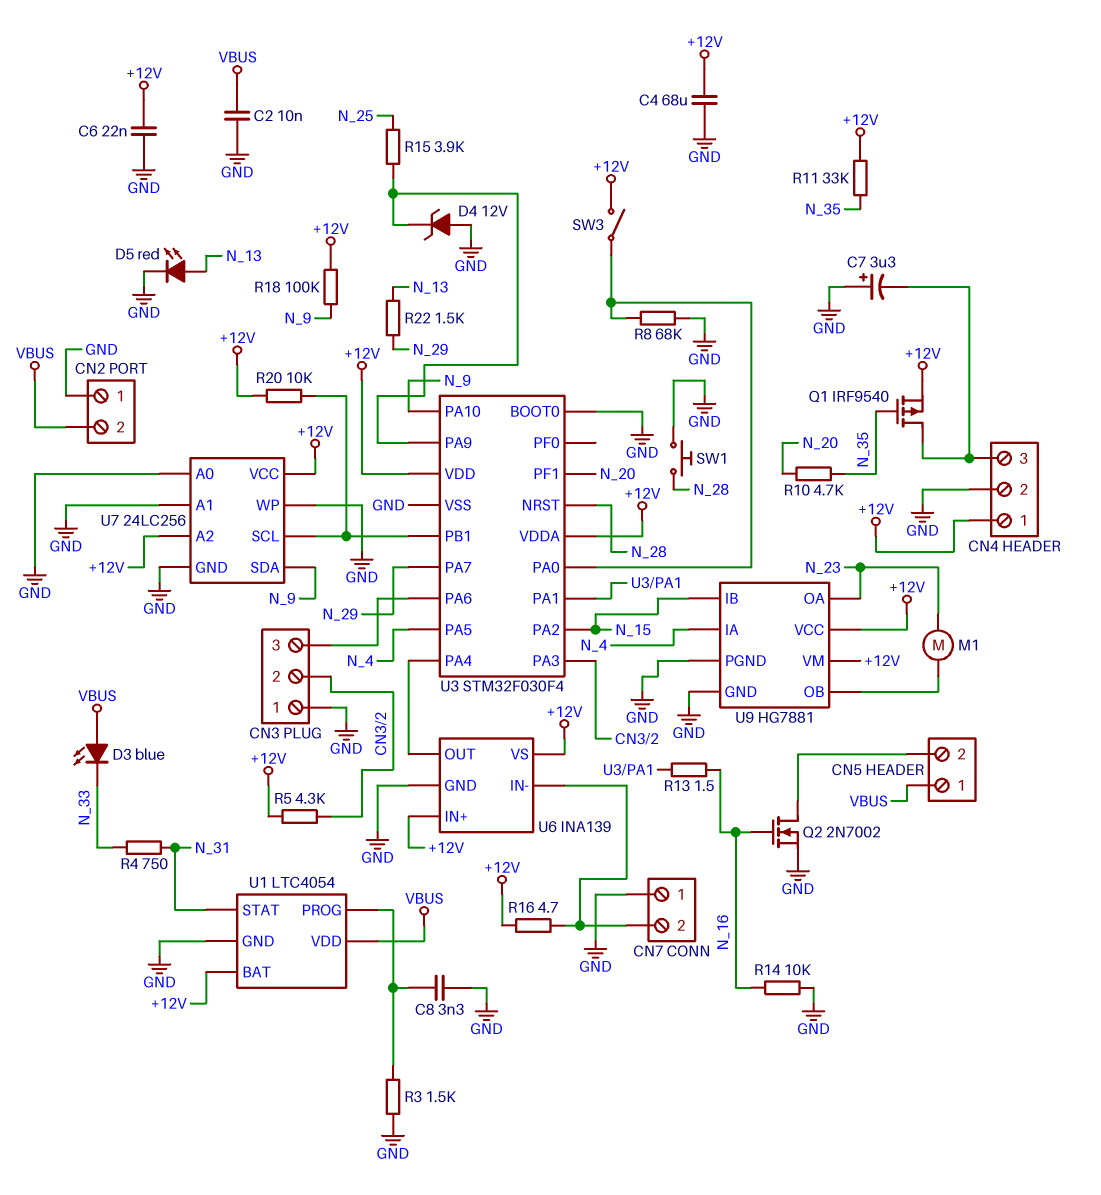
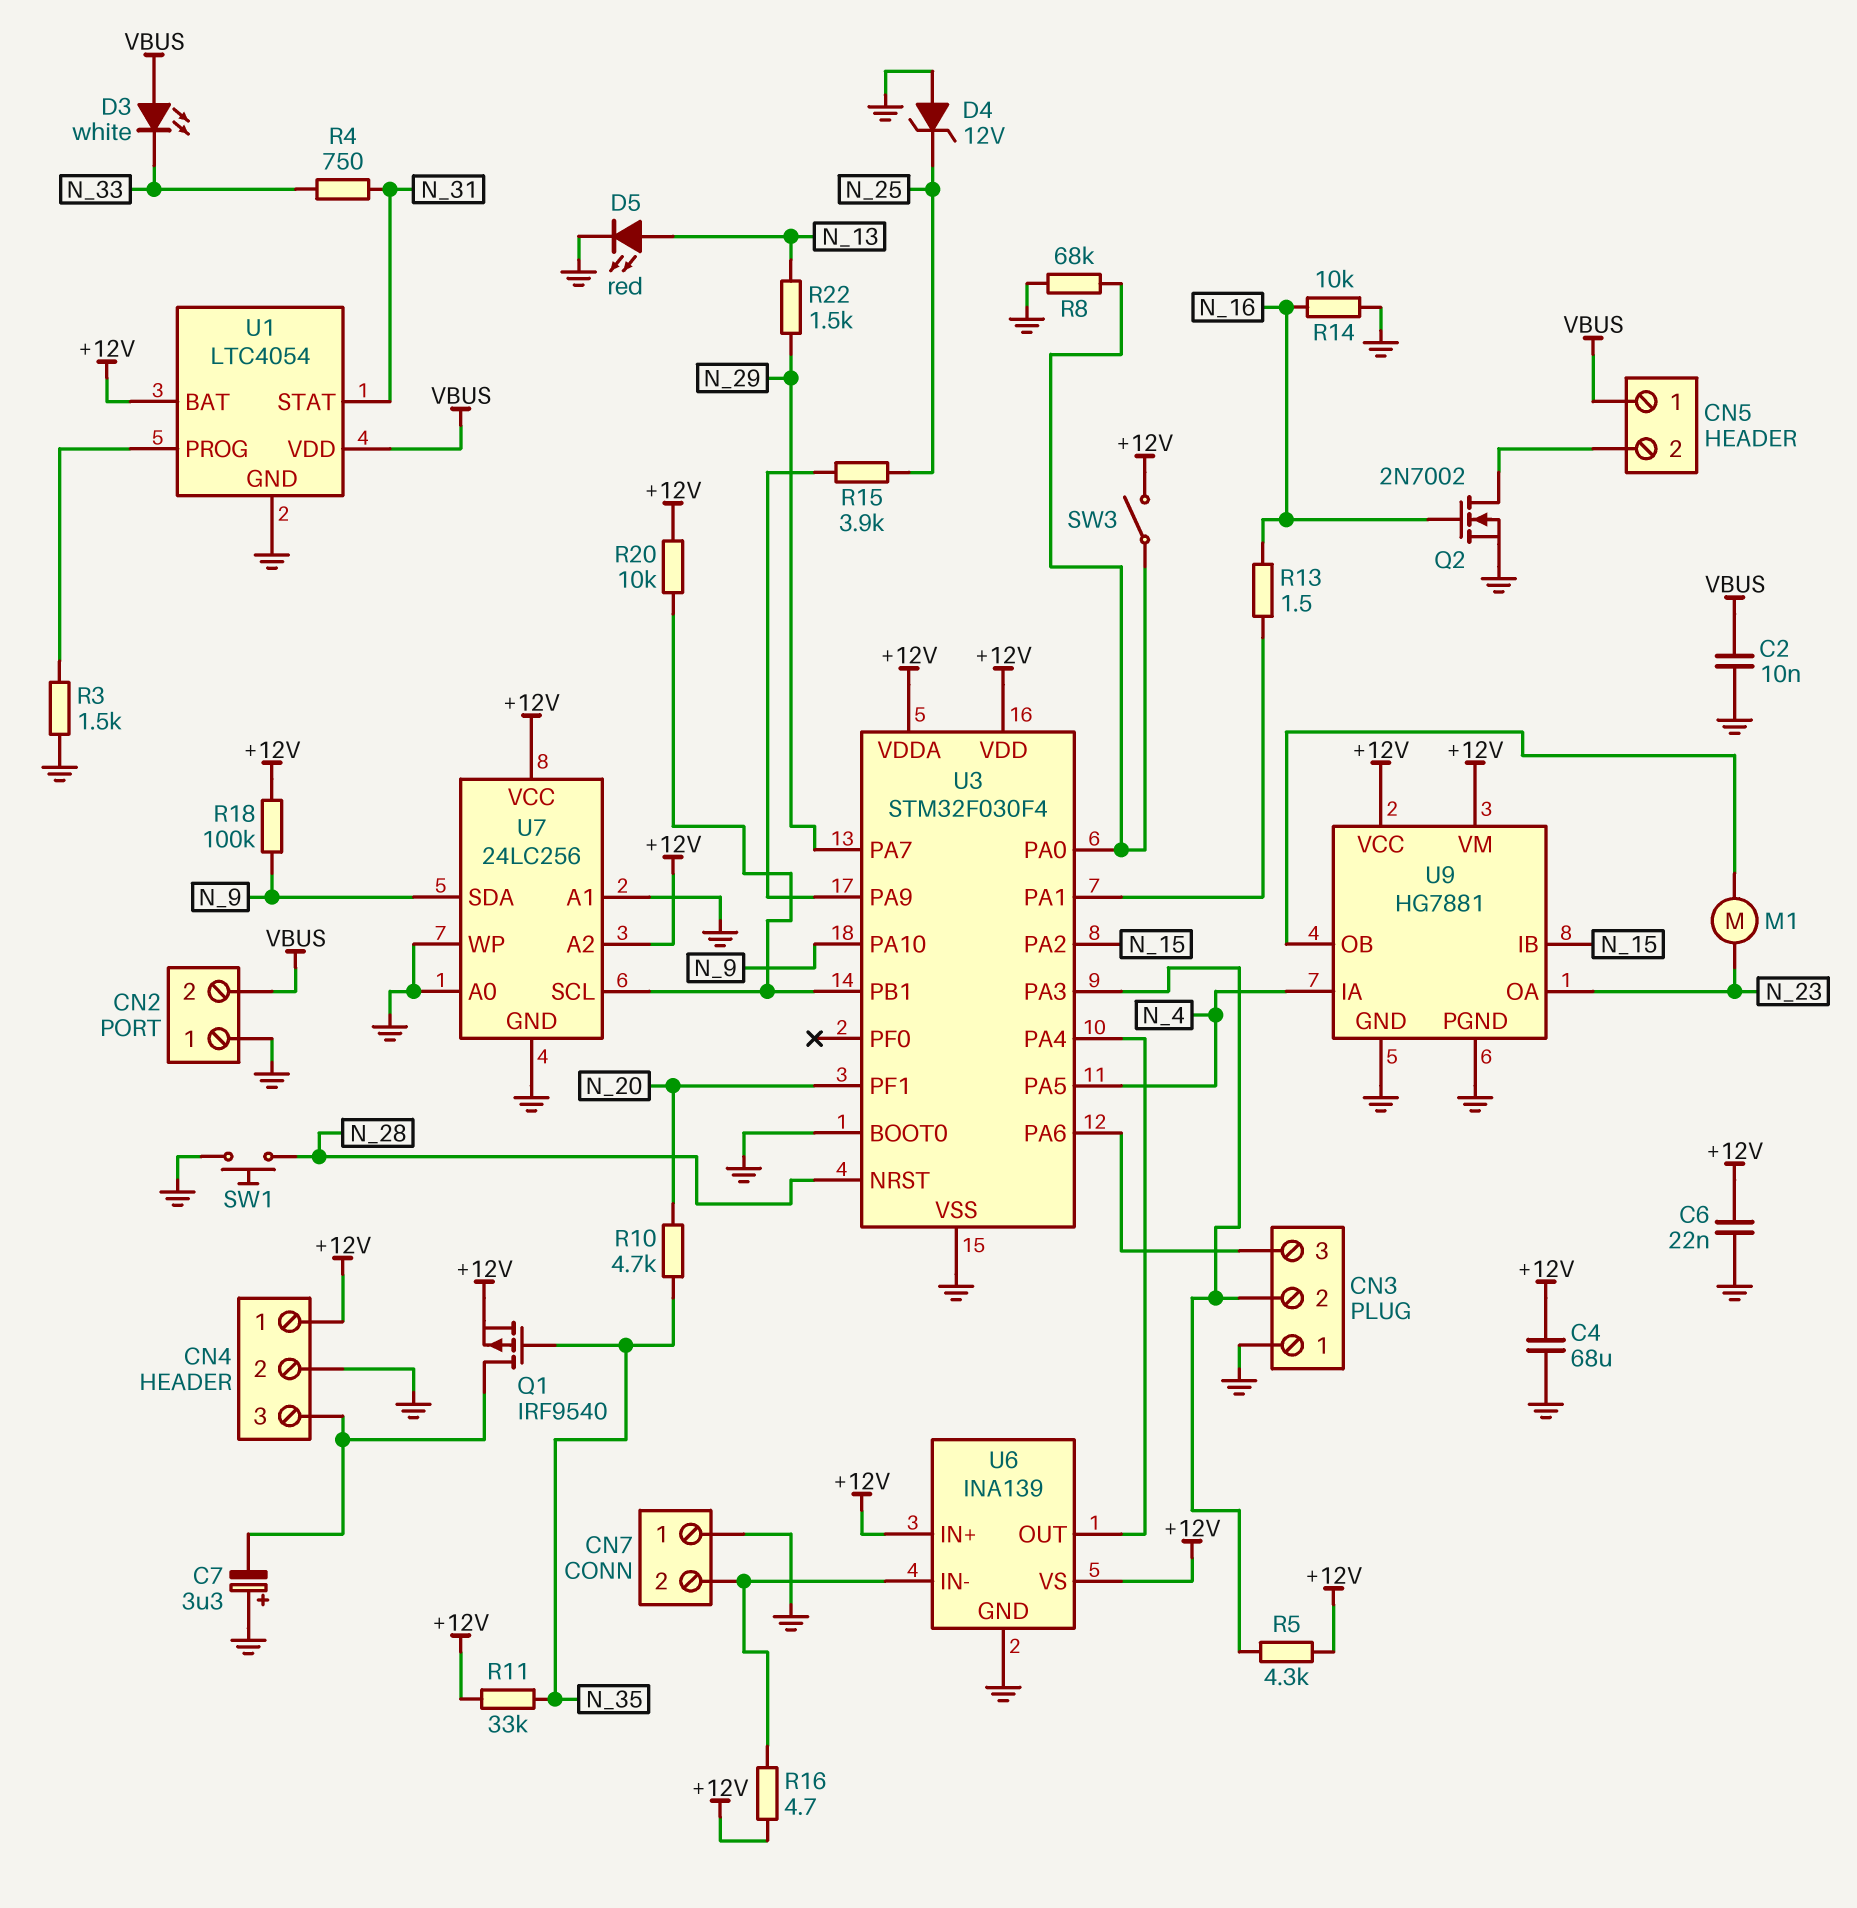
C8: 3.3nF (GND, U1/PROG) -> none
D3: LED blue (A VBUS, K N_33) -> LED white (A VBUS, K N_33)
D4: zener 12V (A GND, K U3/PA9) -> zener 12V (A GND, K N_25)

